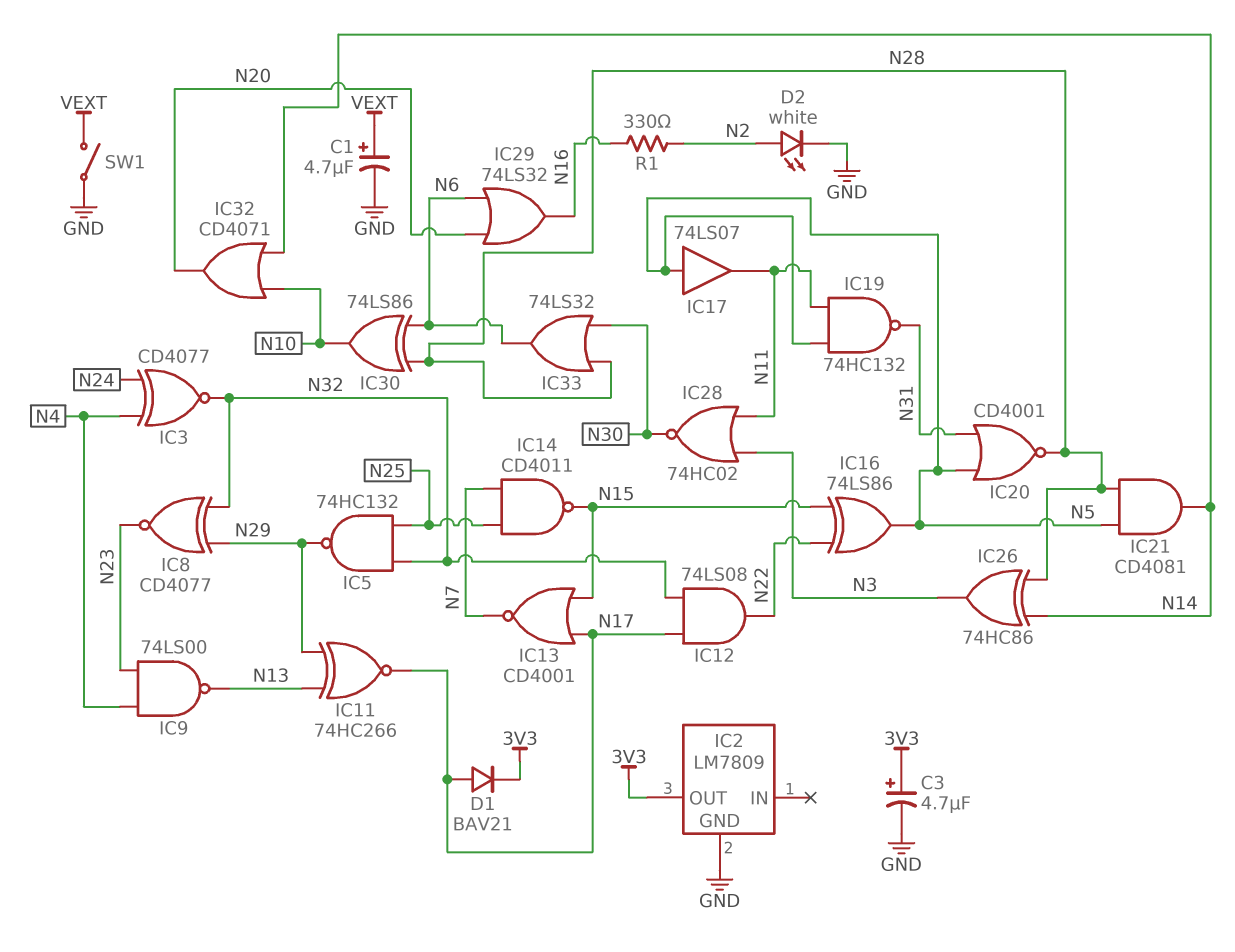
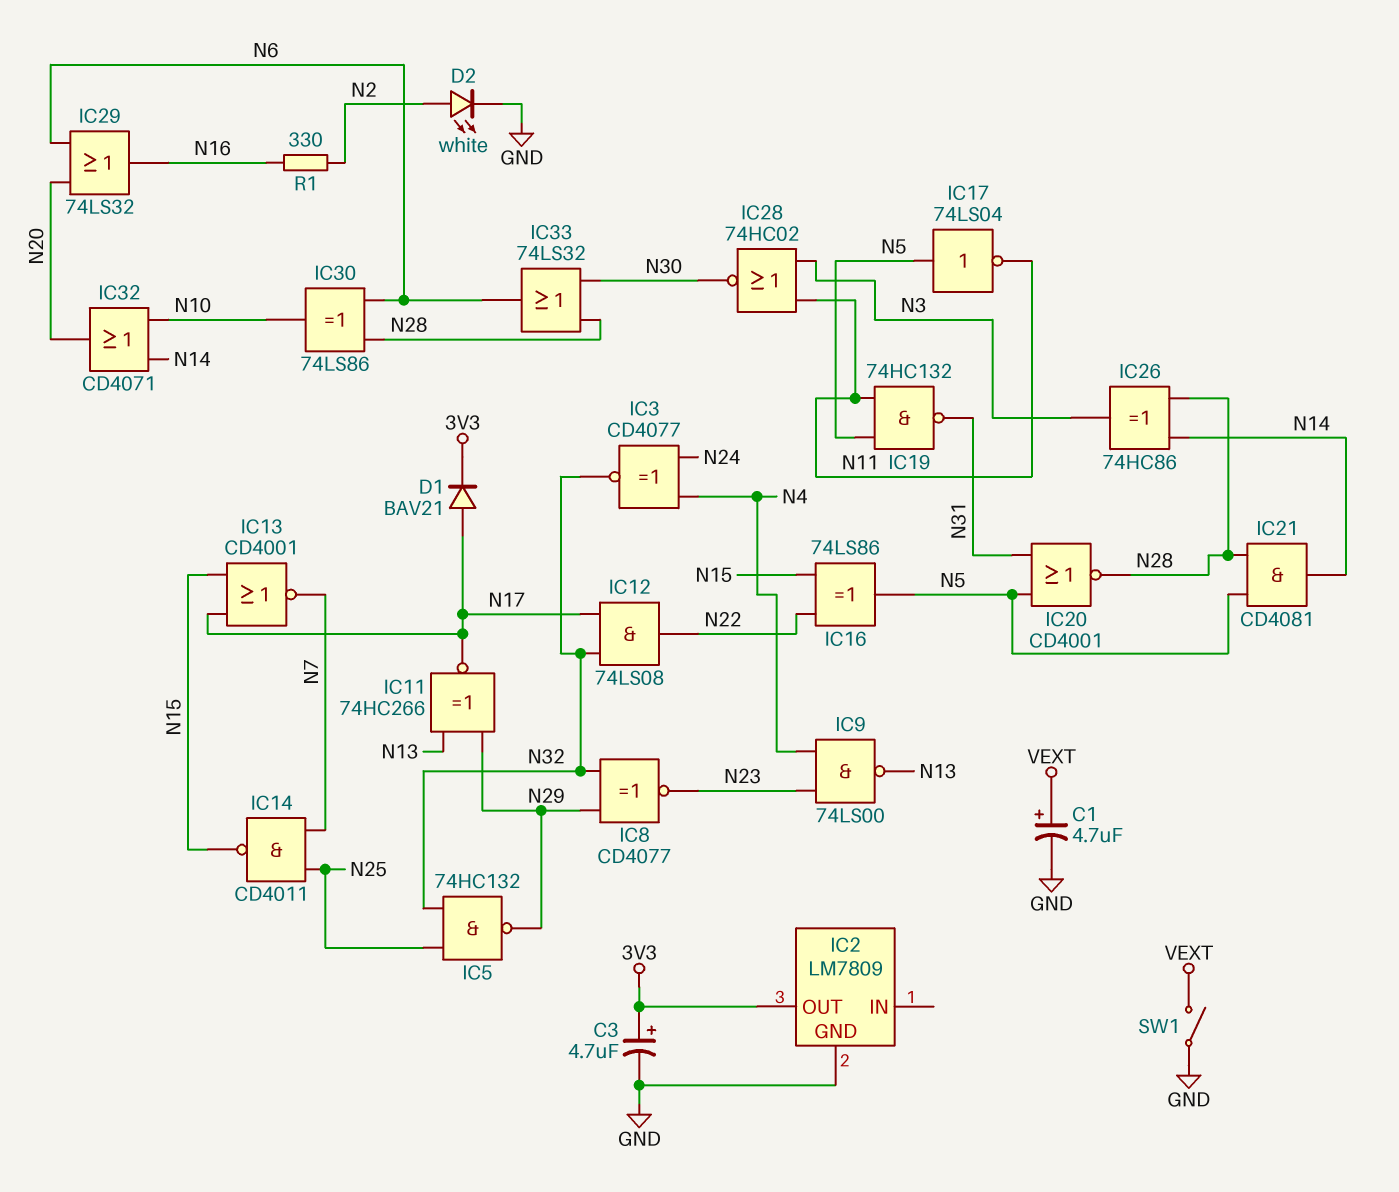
IC17: buffer 74LS07 (in N5, out N11) -> NOT 74LS04 (in N5, out N11)

